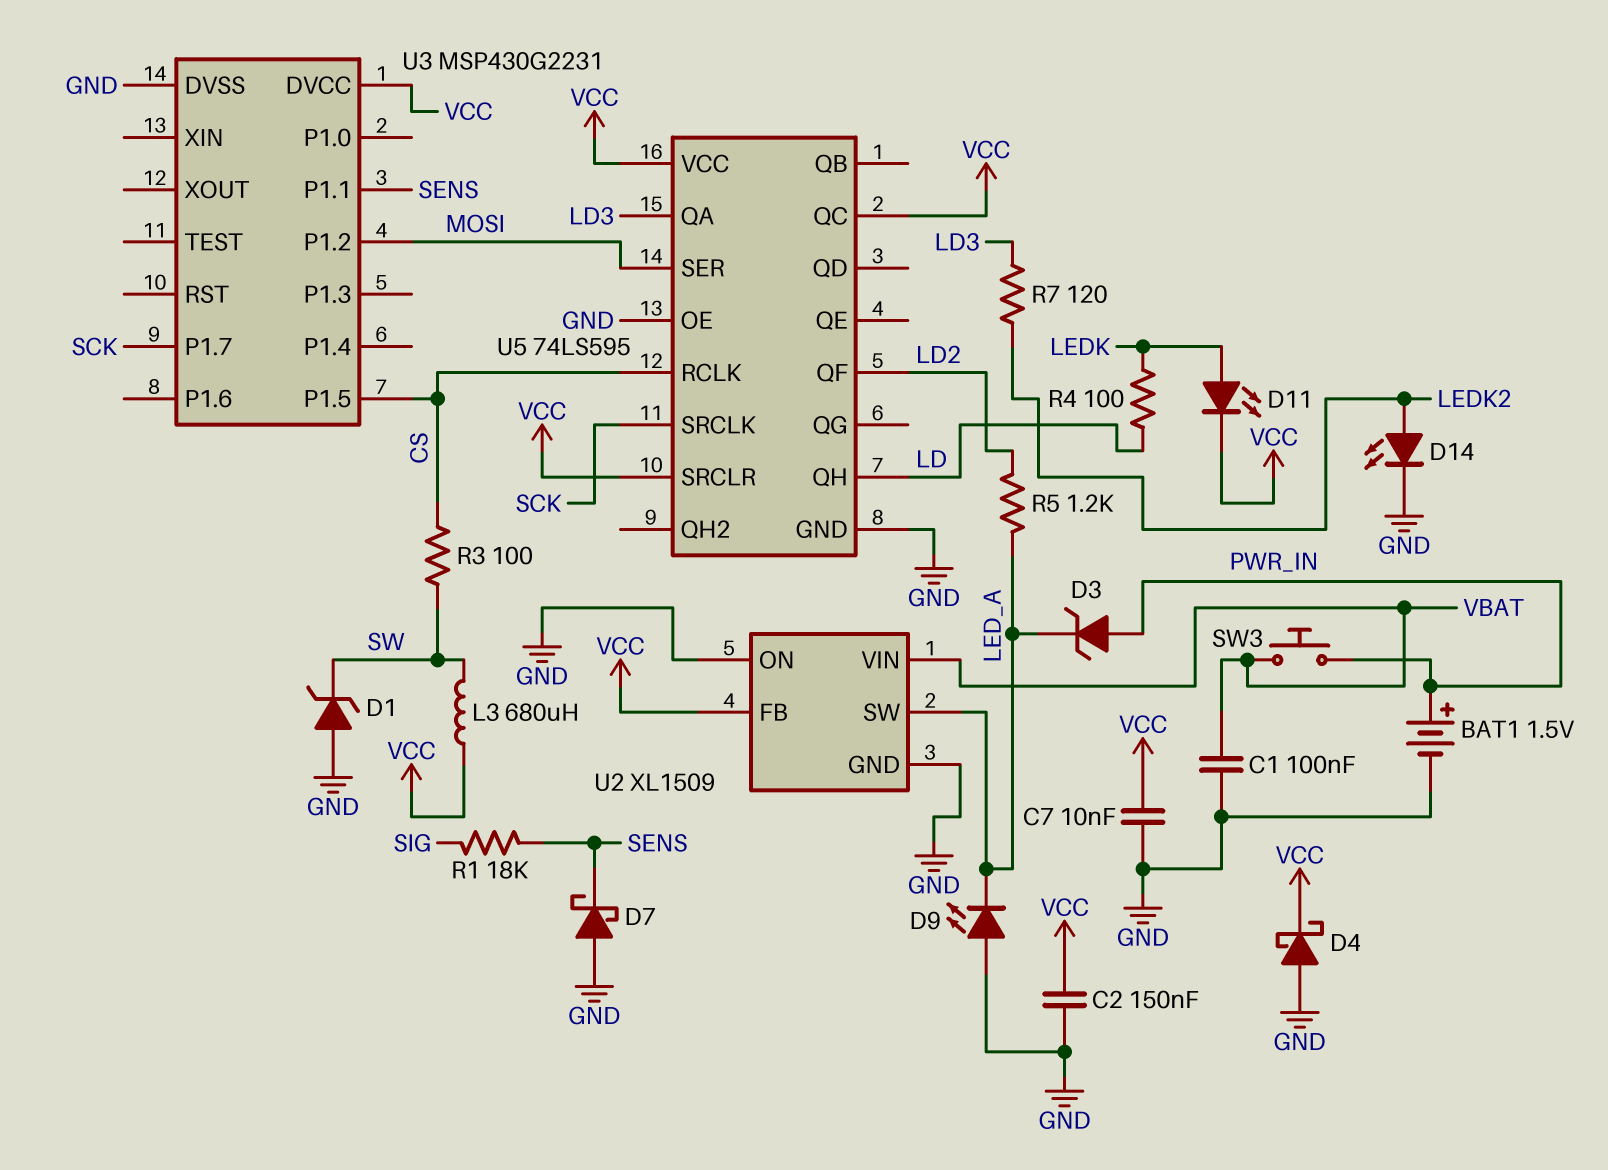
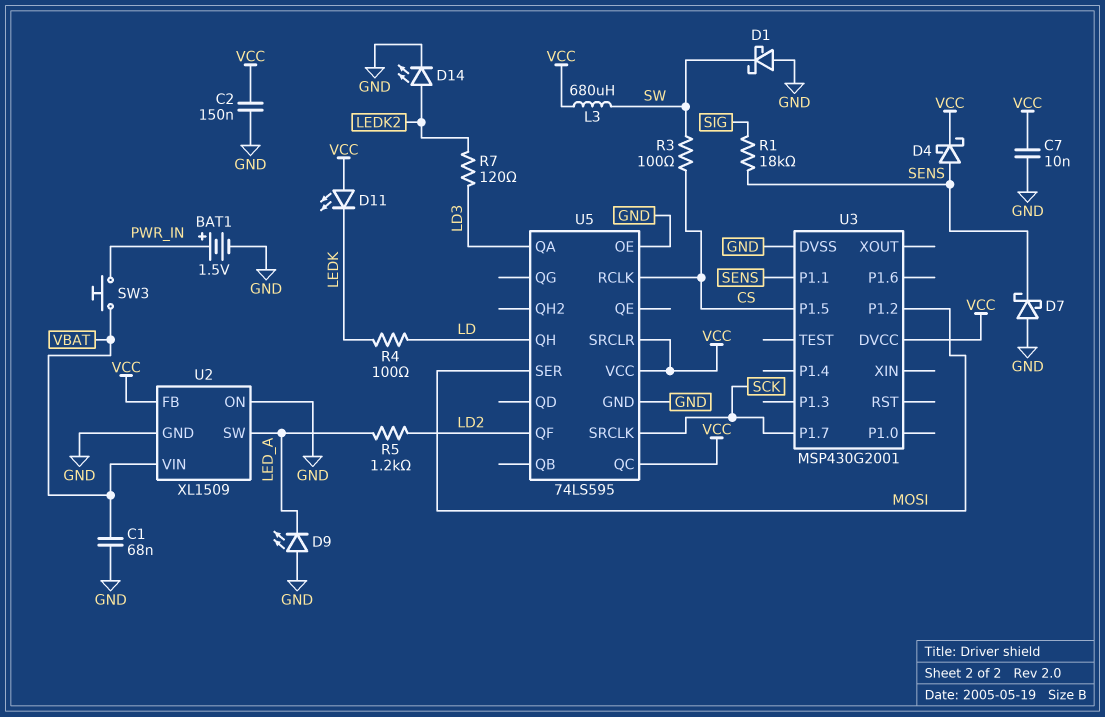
C1: 100nF (GND, VBAT) -> 68nF (GND, VBAT)
D1: zener (A GND, K SW) -> schottky (A GND, K SW)
D3: zener (A PWR_IN, K LED_A) -> none
D4: schottky (A GND, K VCC) -> schottky (A SENS, K VCC)
D11: LED (A LEDK, K VCC) -> LED (A VCC, K LEDK)
U3: MSP430G2231 -> MSP430G2001

